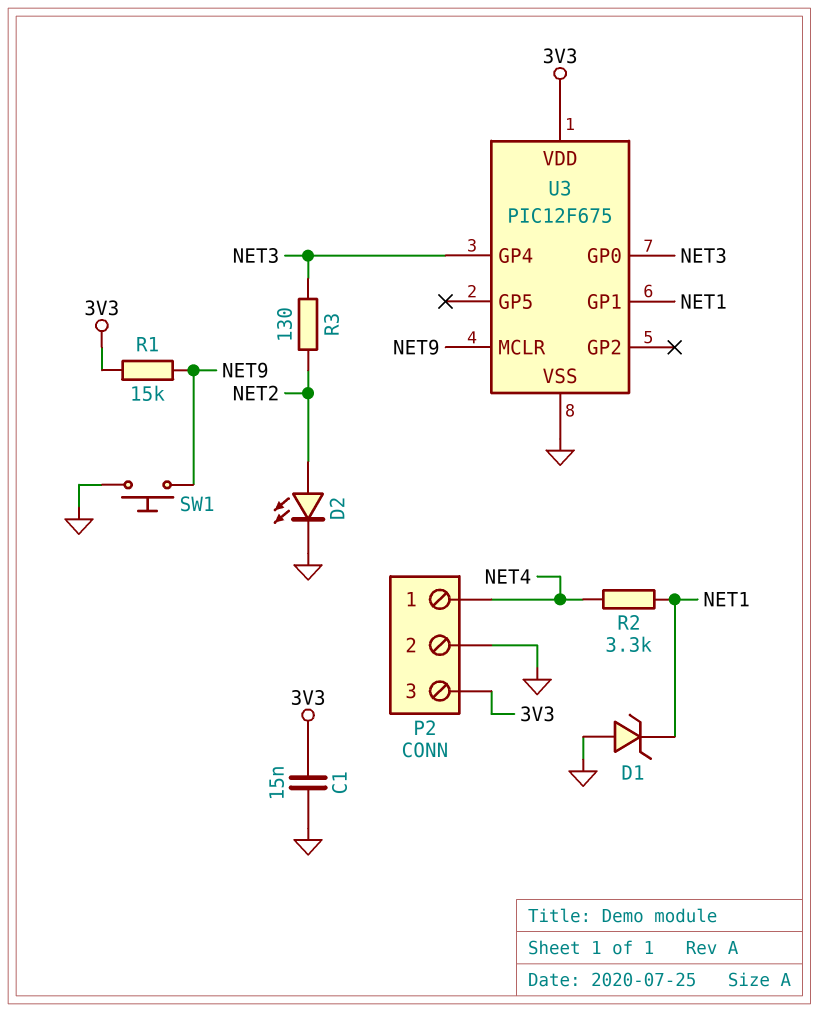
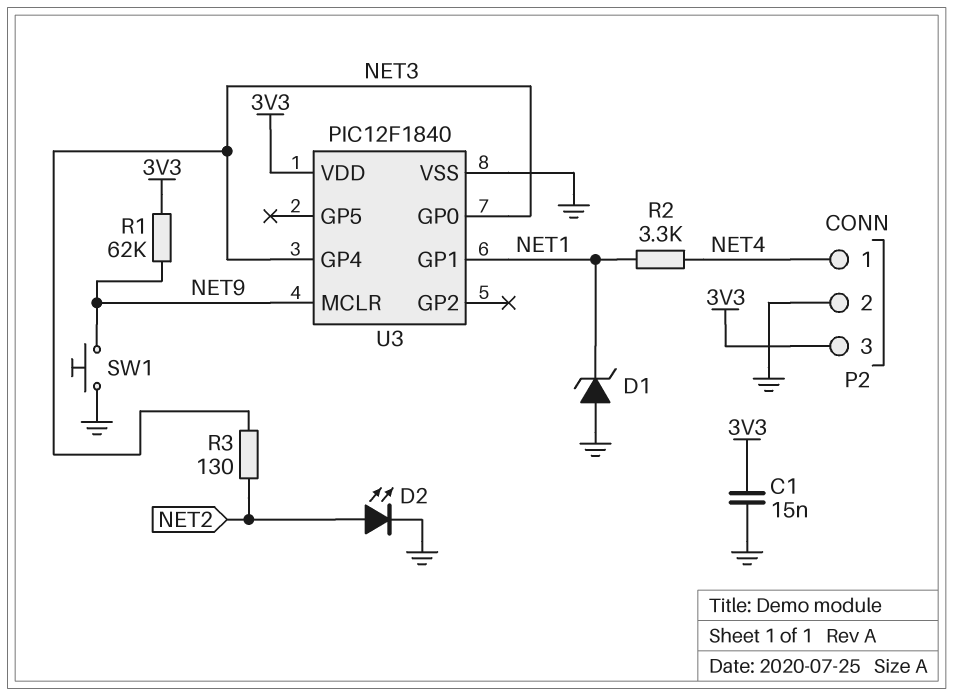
R1: 15k (3V3, NET9) -> 62k (3V3, NET9)
U3: PIC12F675 -> PIC12F1840

